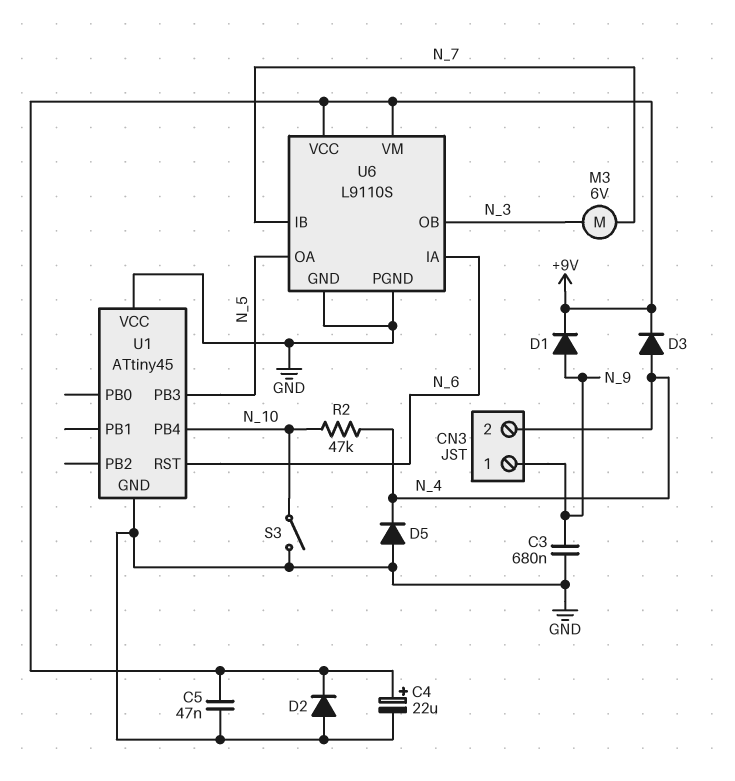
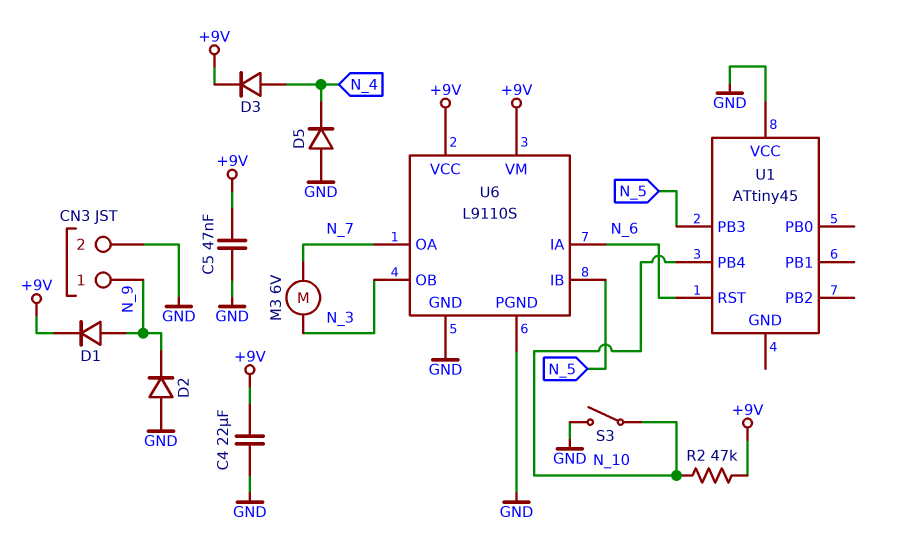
C3: 680nF (GND, N_9) -> none
C4: 22uF (plus +9V, minus GND) -> 22uF (+9V, GND)
CN3 pin 2: N_4 -> GND
D2: diode (A GND, K +9V) -> diode (A GND, K N_9)
R2: 47k (N_4, N_10) -> 47k (+9V, N_10)
U1 pin GND: GND -> none
U6 pin IB: N_7 -> N_5
U6 pin OA: N_5 -> N_7

